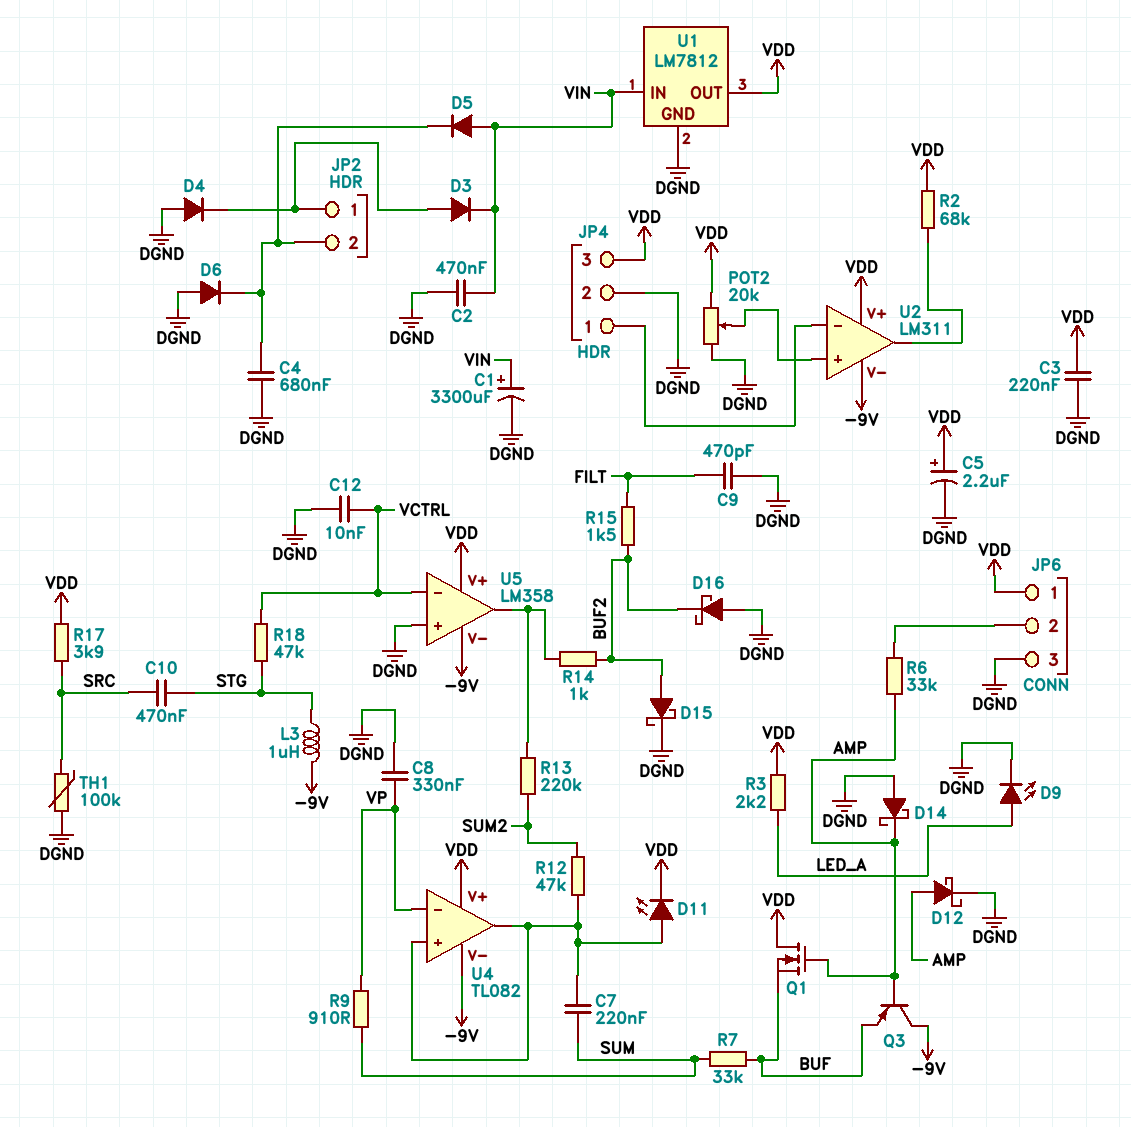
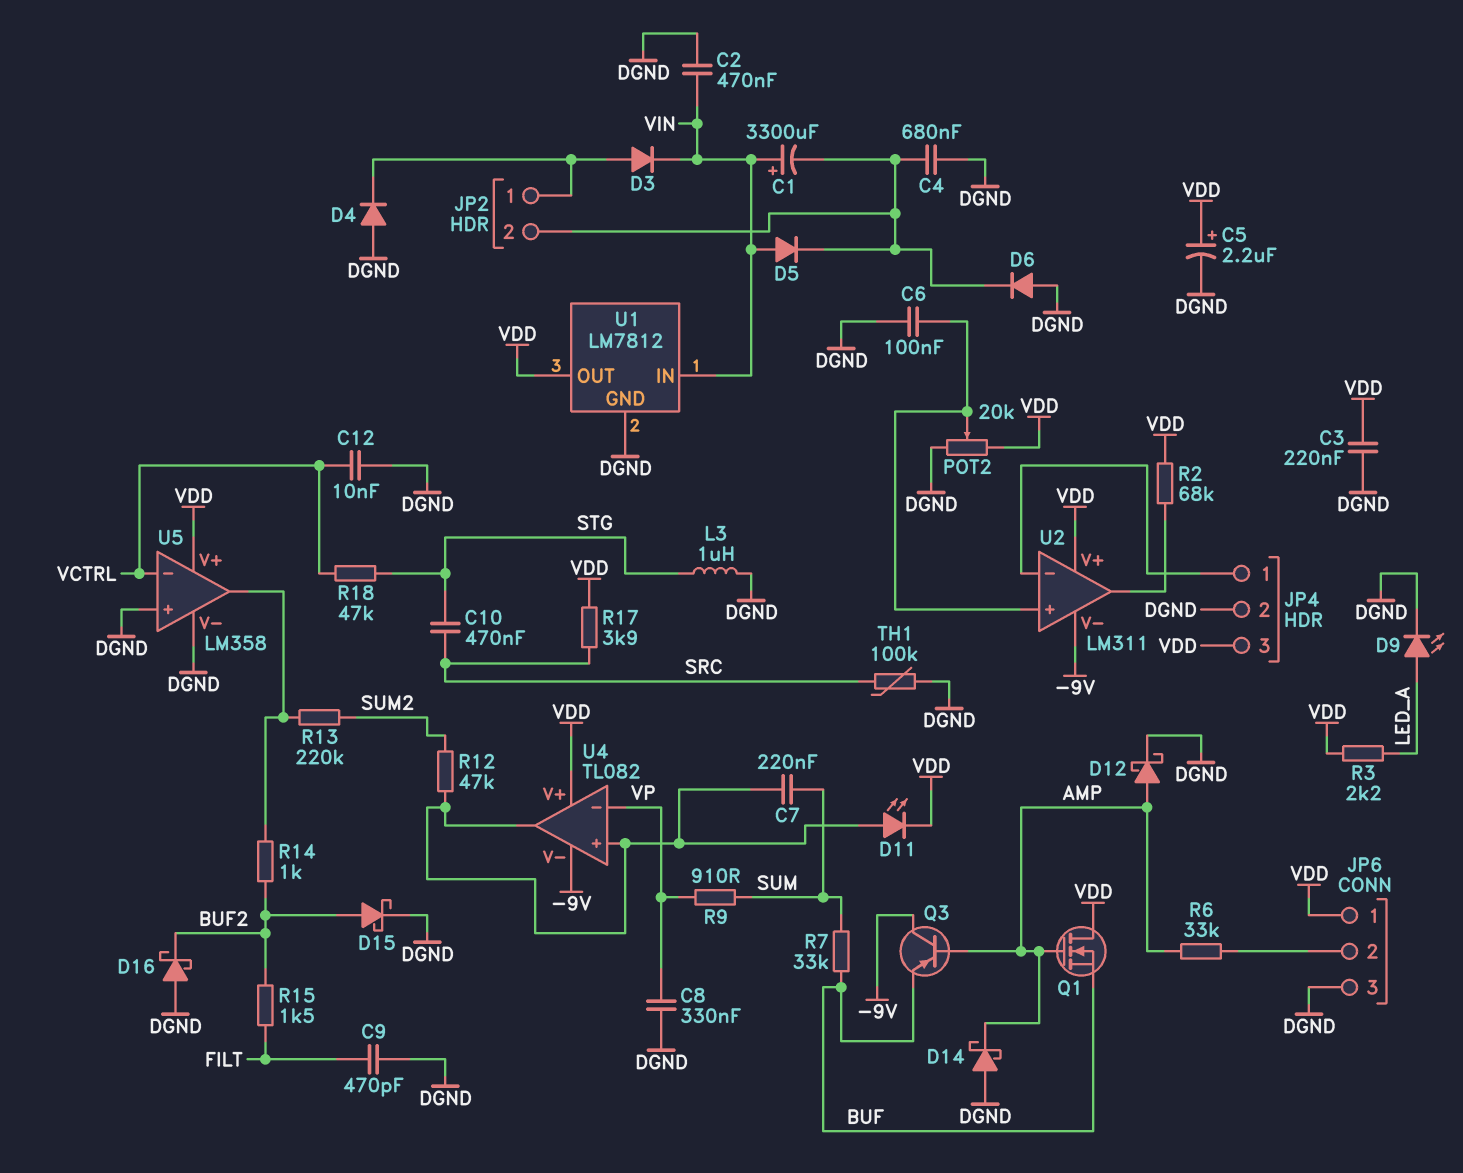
C1: 3300uF (plus VIN, minus DGND) -> 3300uF (plus VIN, minus JP2/2)
C6: none -> 100nF (DGND, U2/in+)
L3: 1uH (-9V, STG) -> 1uH (DGND, STG)
U5 pin V-: -9V -> DGND

